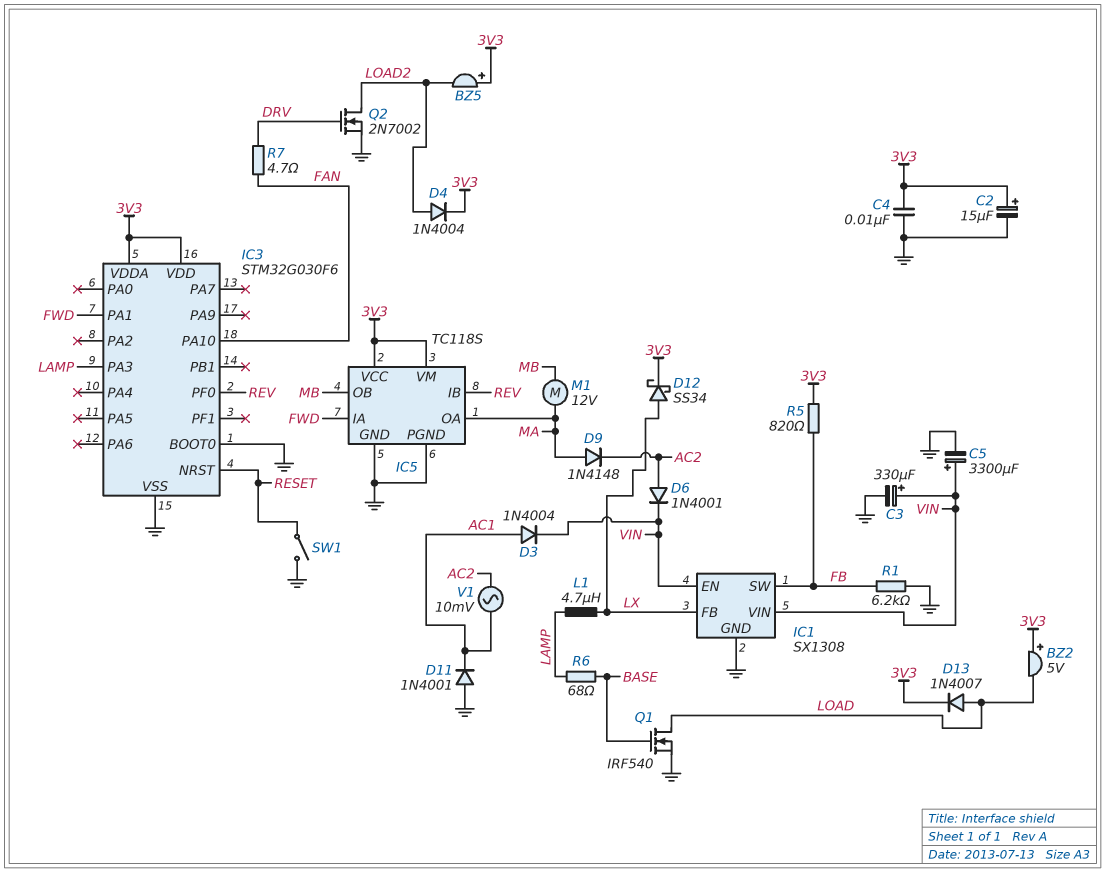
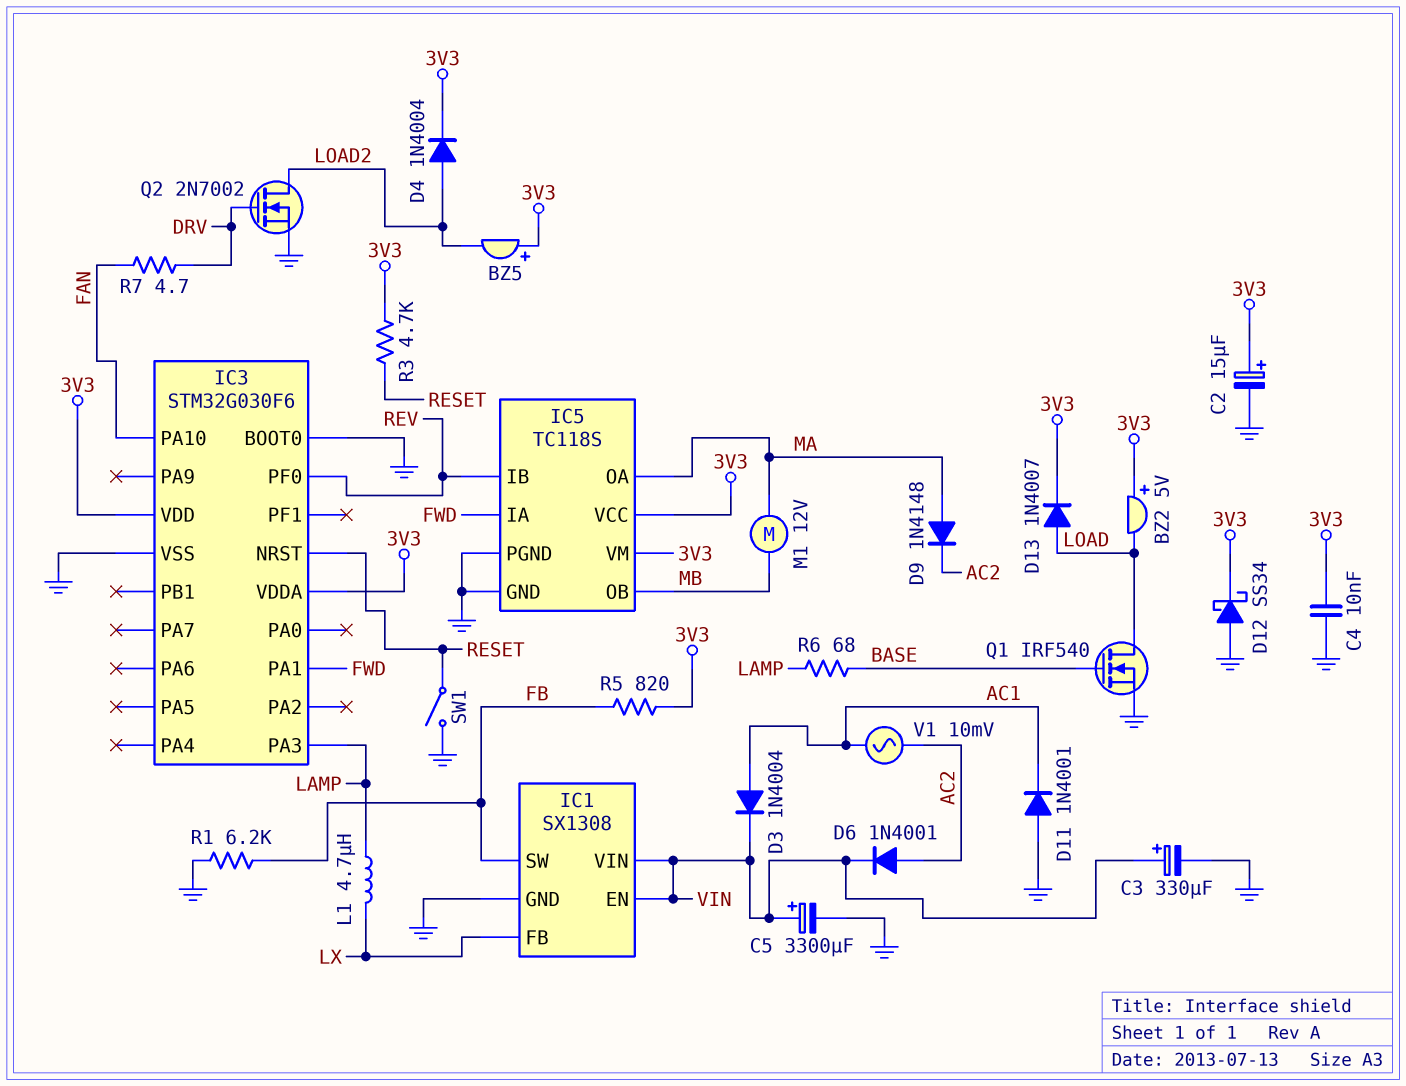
D12: schottky SS34 (A LX, K 3V3) -> schottky SS34 (A GND, K 3V3)
R3: none -> 4.7k (3V3, RESET)

